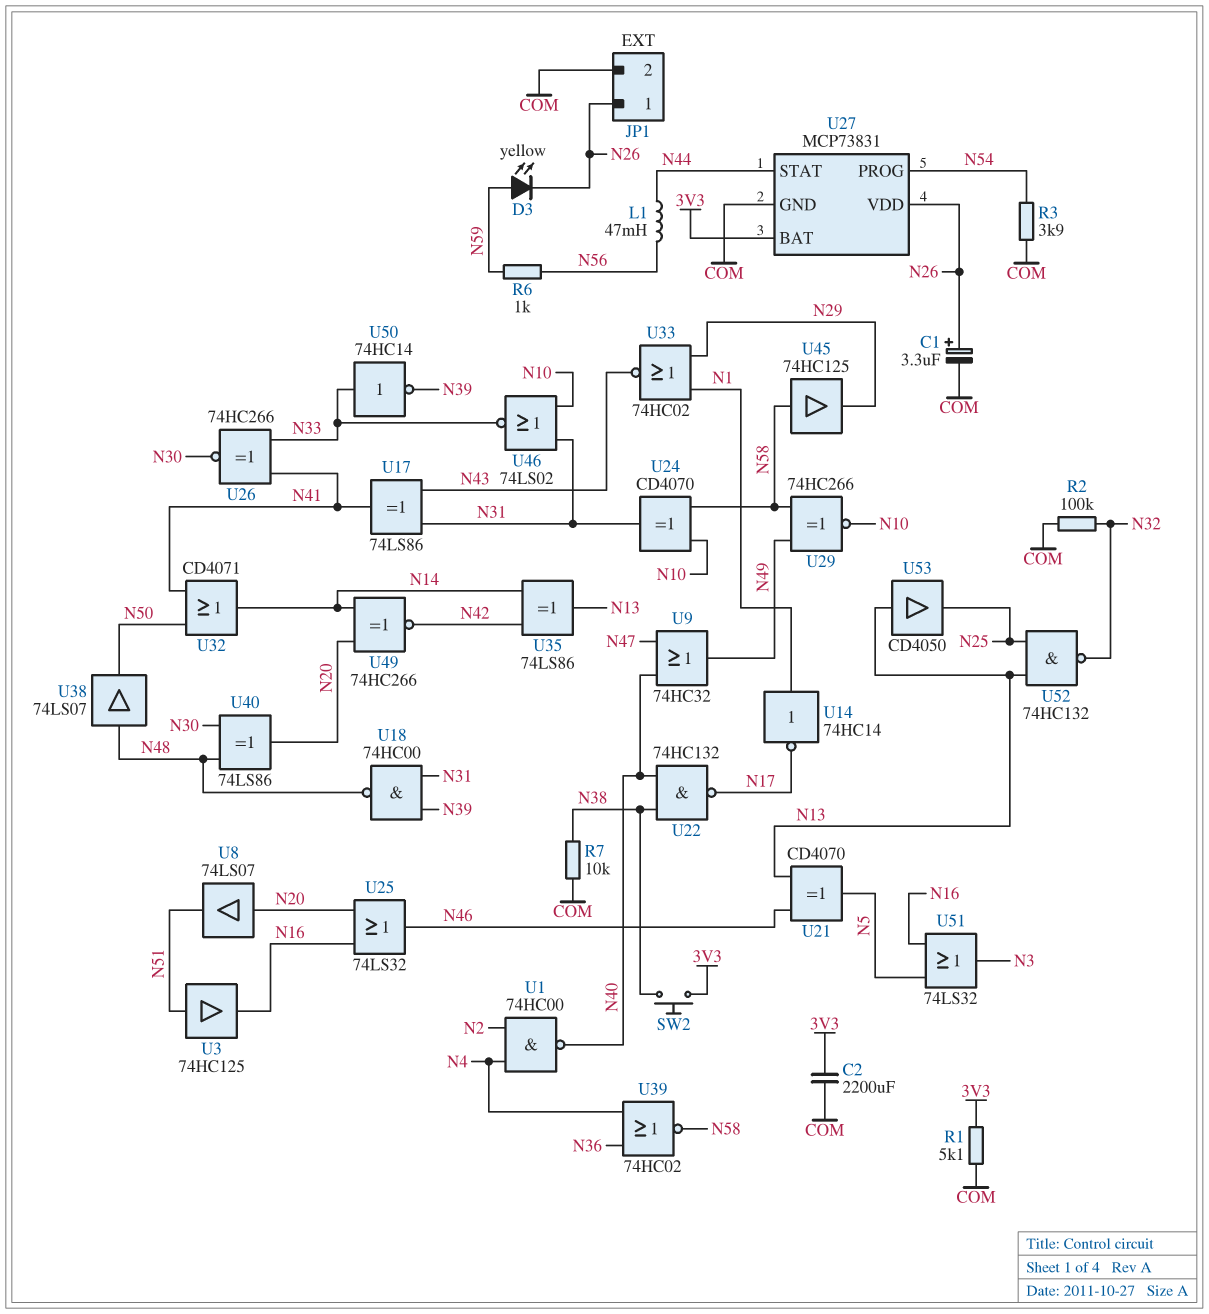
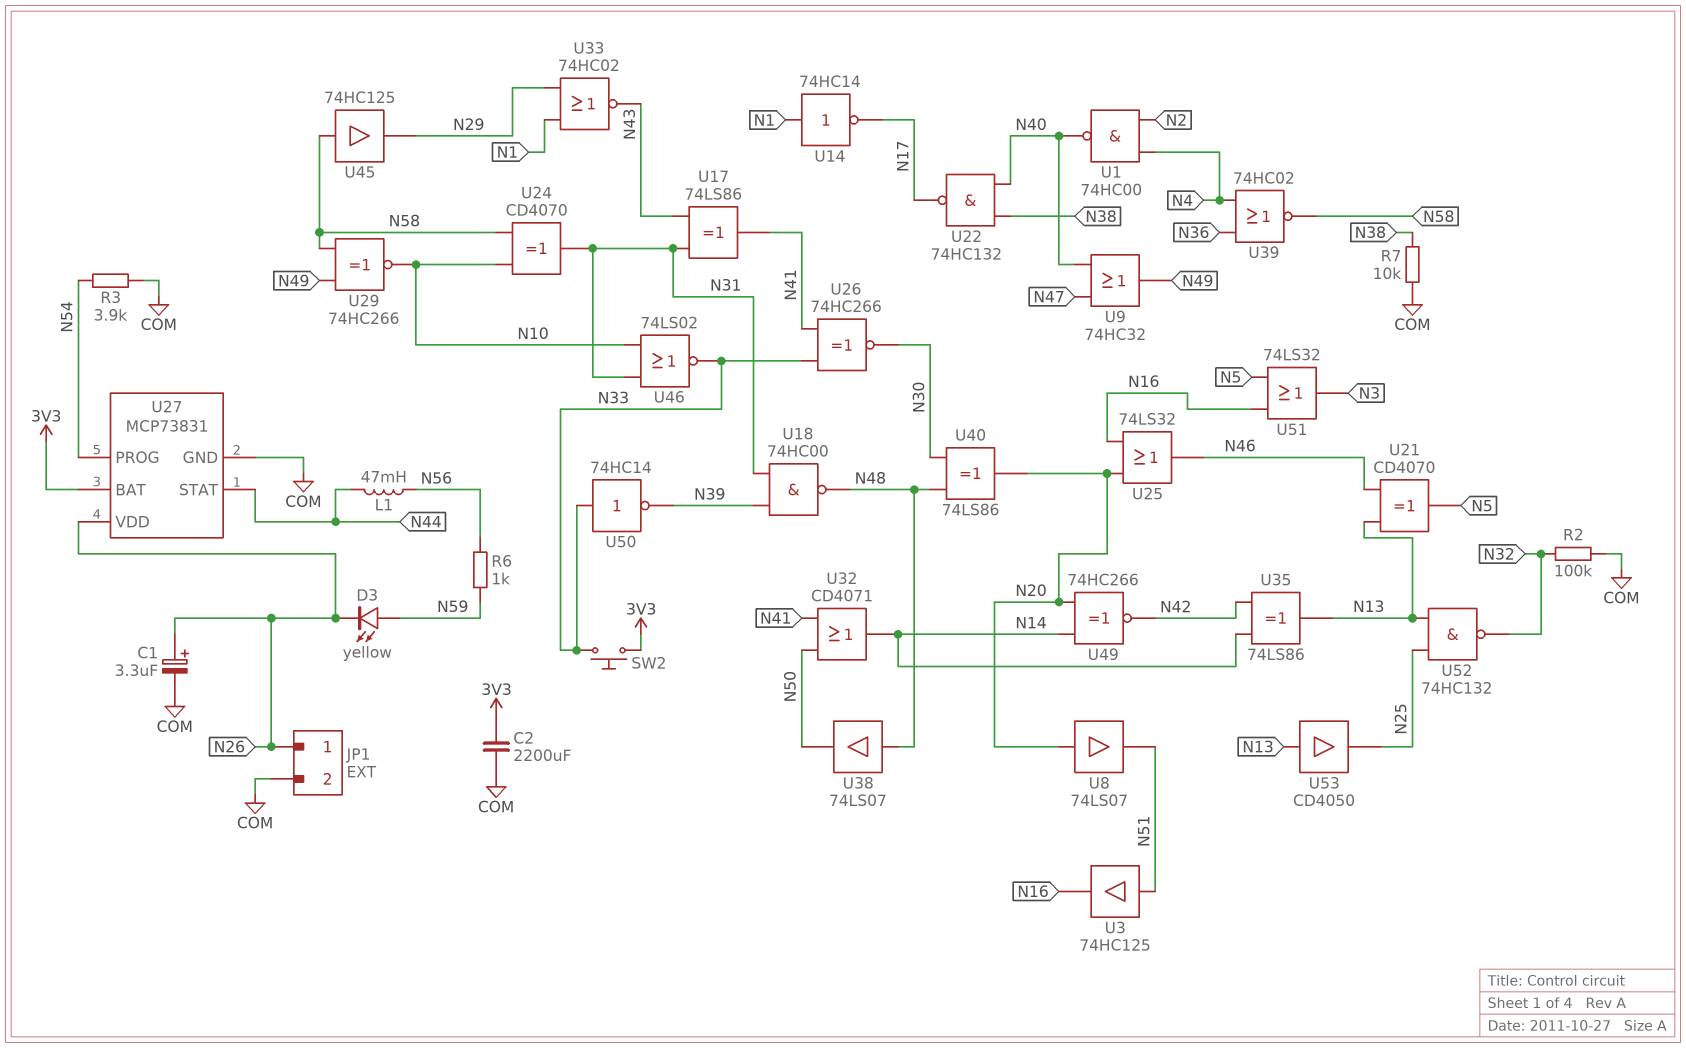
R1: 5.1k (3V3, COM) -> none
SW2: button (3V3, N38) -> button (3V3, N33)

